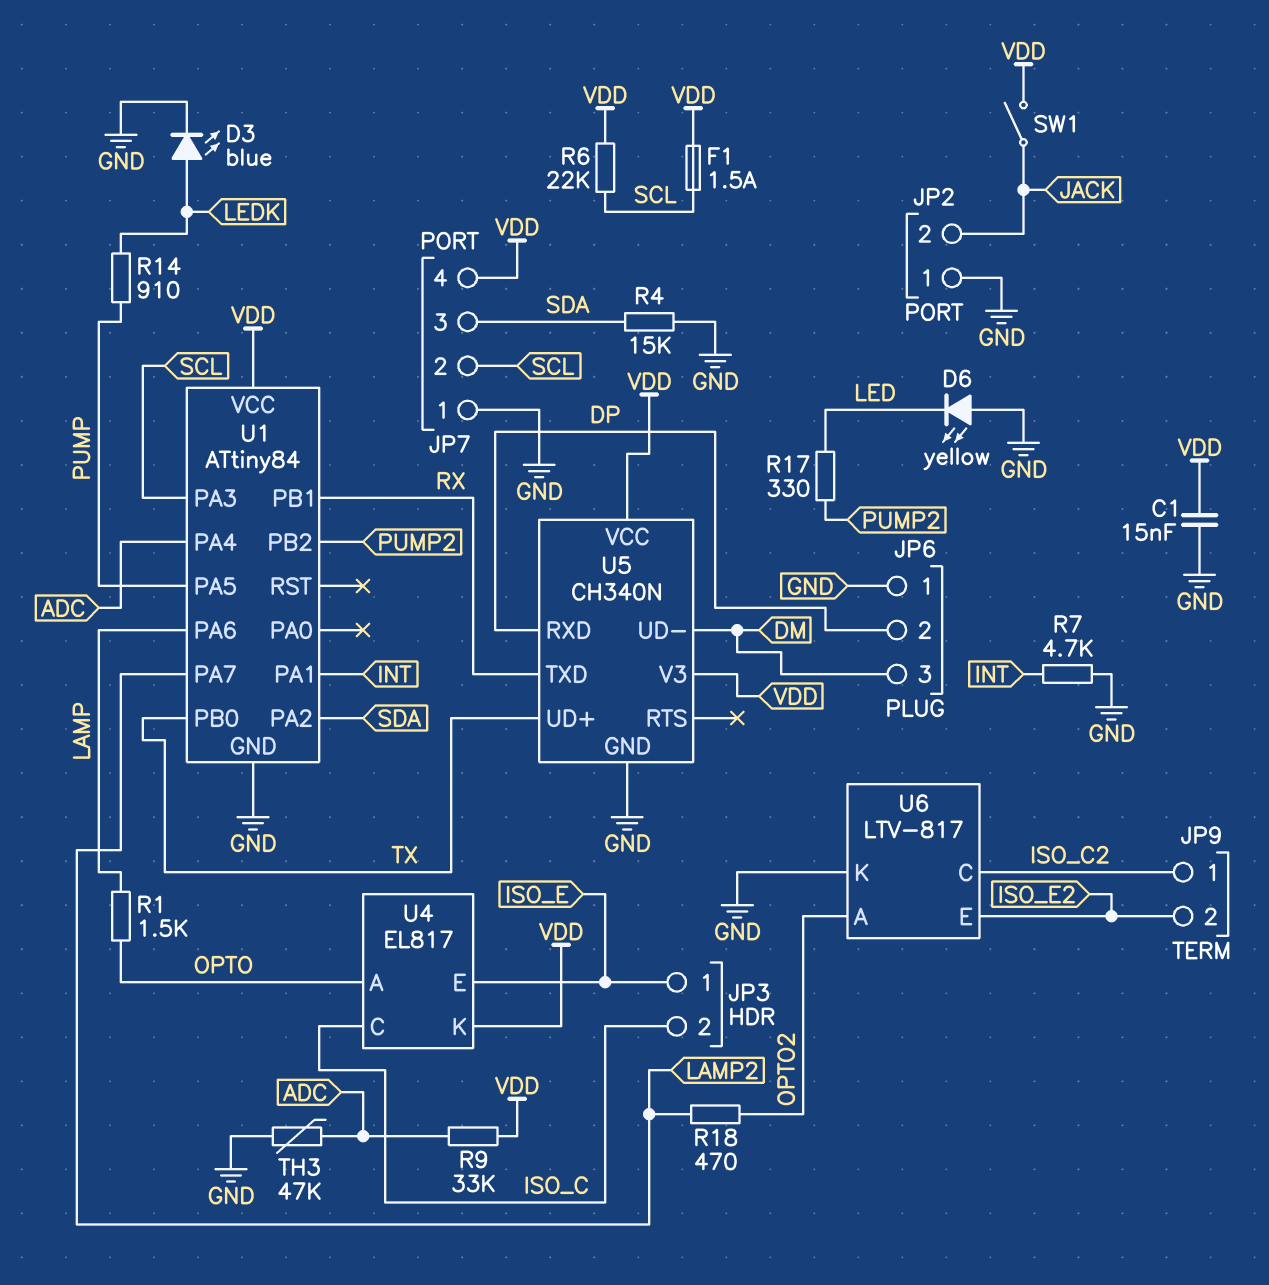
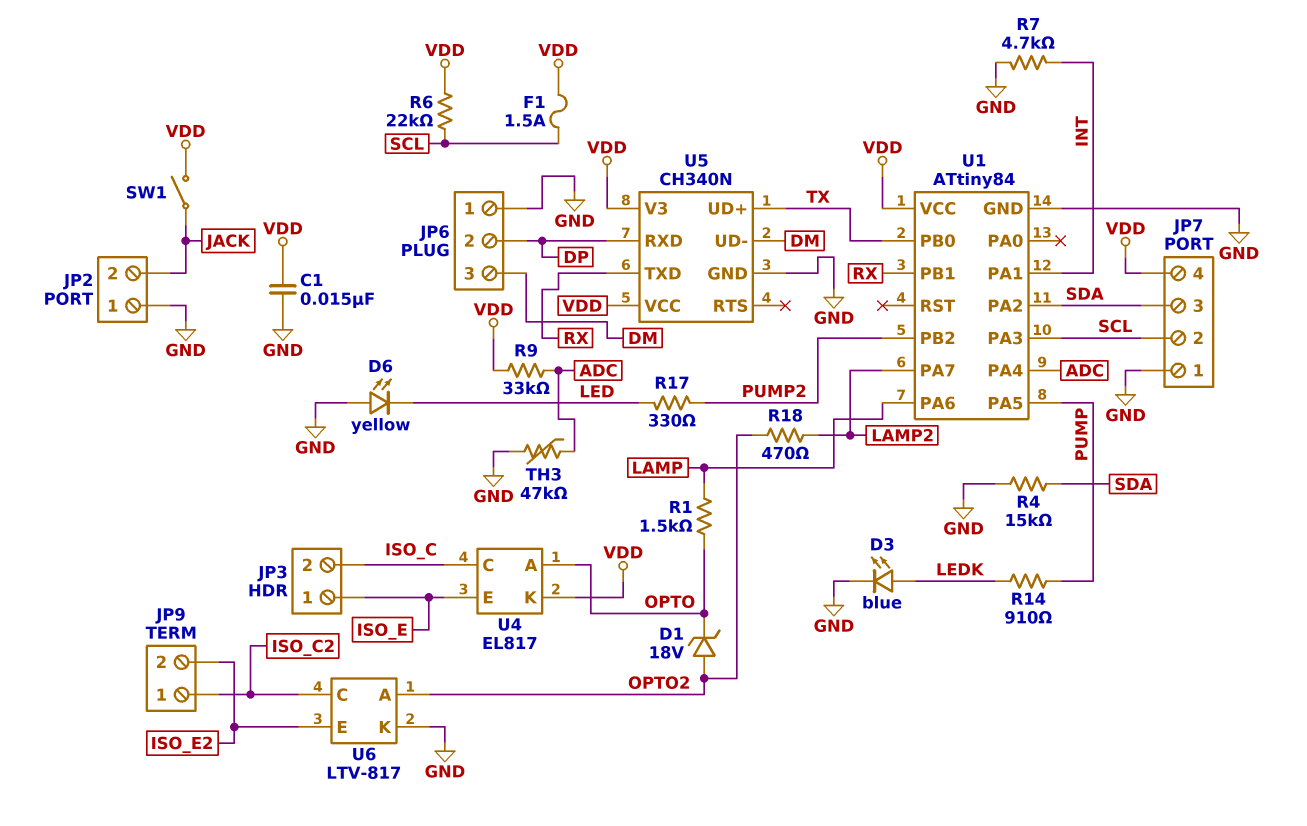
D1: none -> zener 18V (A OPTO2, K OPTO)

